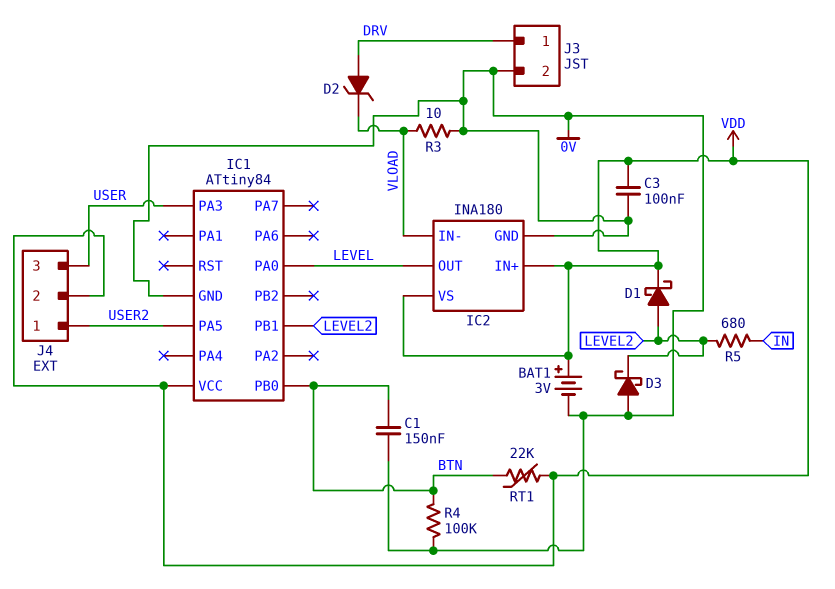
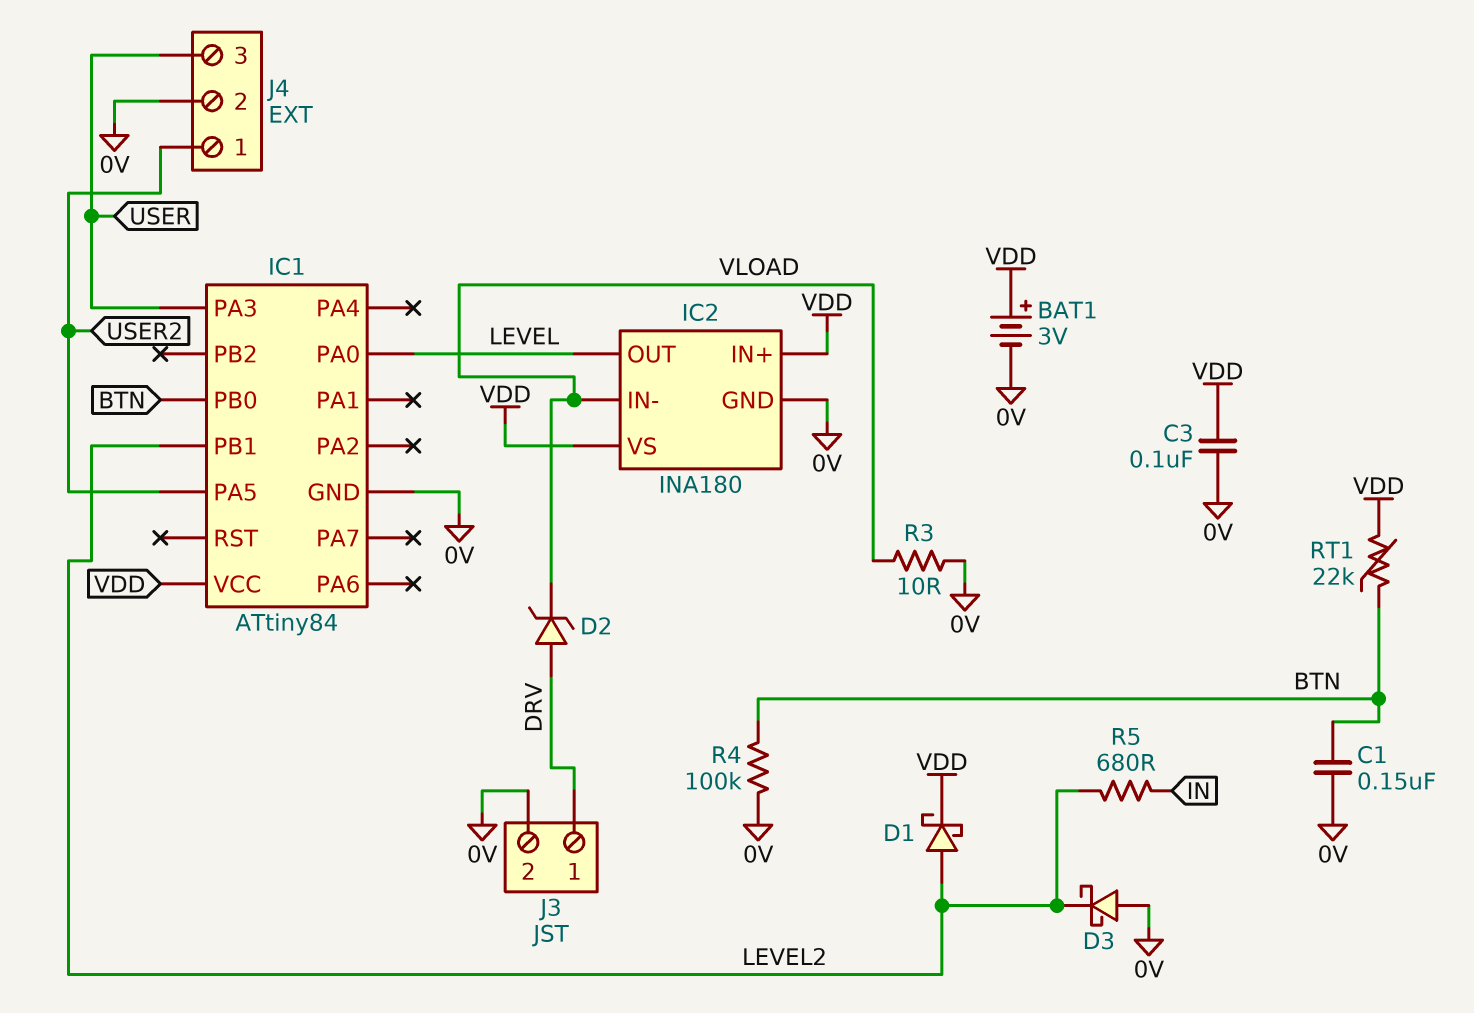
J4 pin 2: VDD -> 0V

